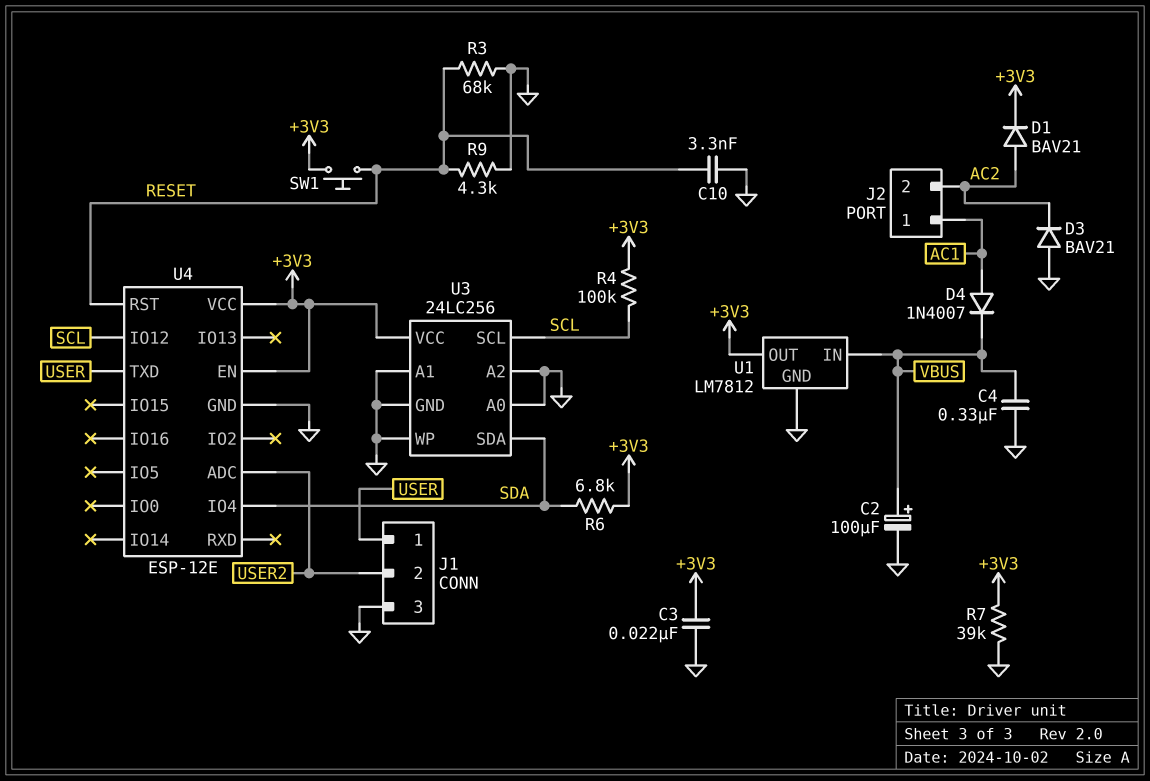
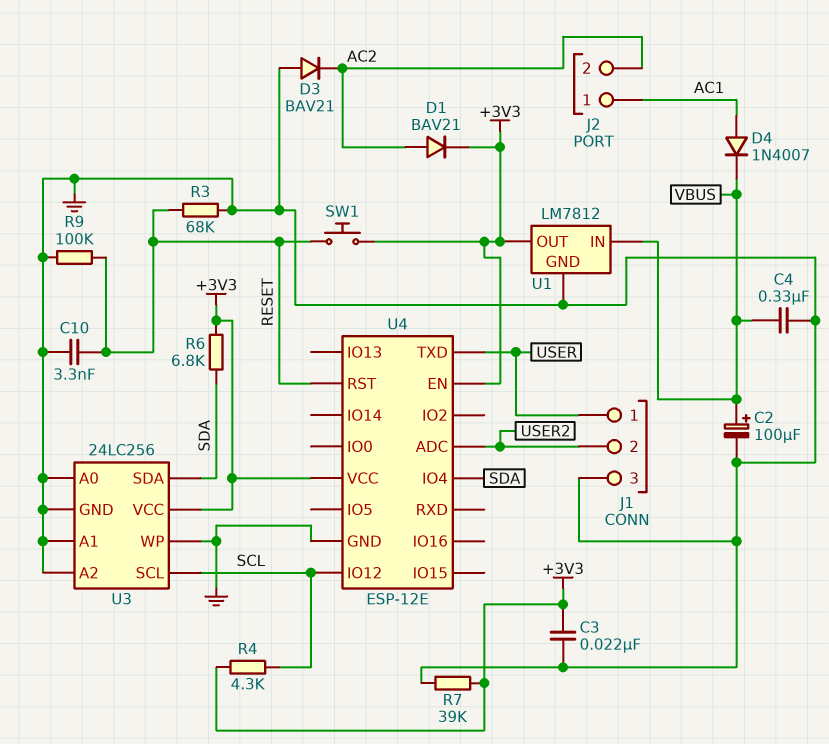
R4: 100k (+3V3, SCL) -> 4.3k (+3V3, SCL)
R9: 4.3k (GND, RESET) -> 100k (GND, RESET)

